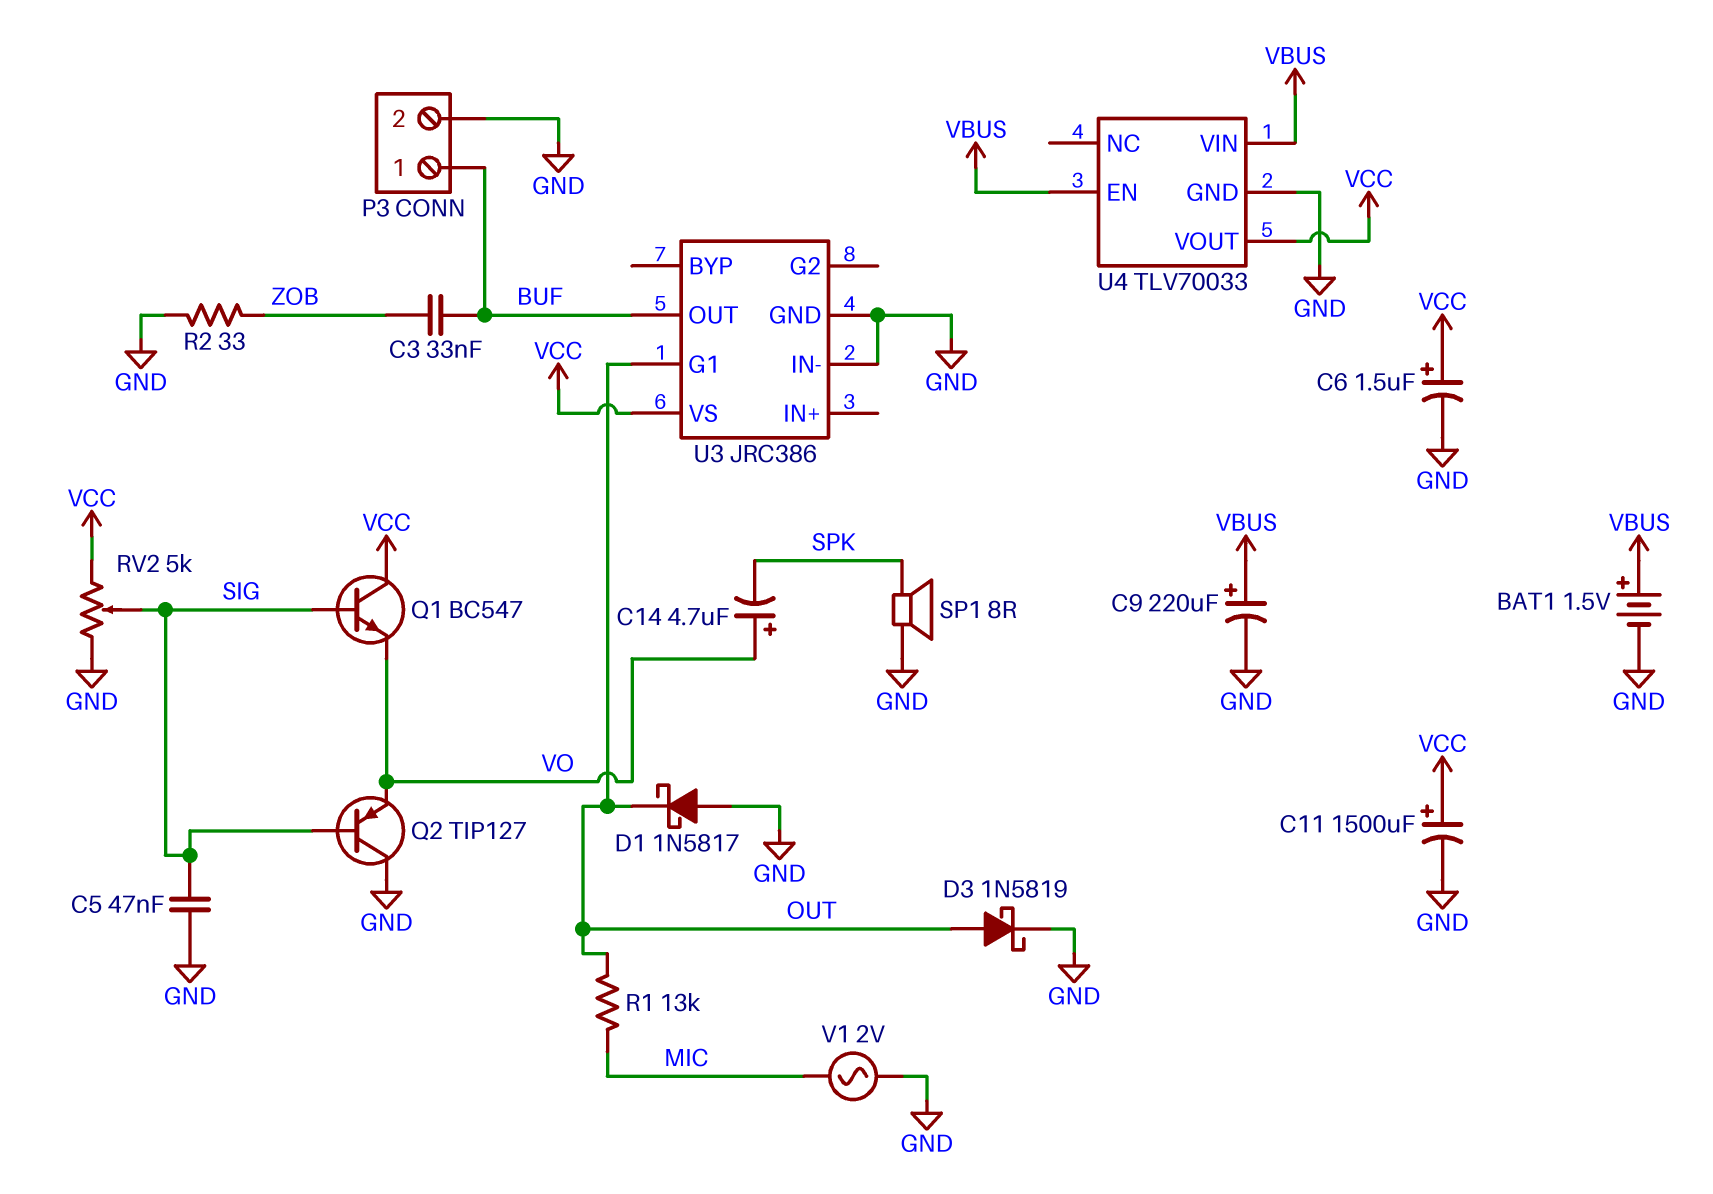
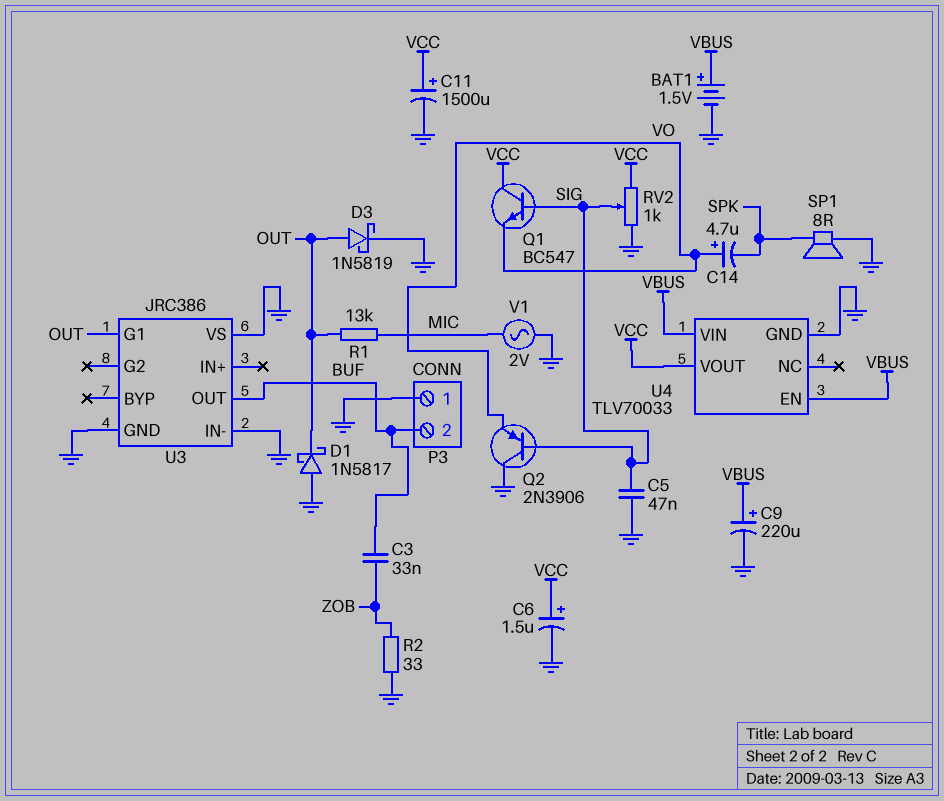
P3 pin 1: BUF -> GND
P3 pin 2: GND -> BUF
Q2: PNP TIP127 (B SIG, C GND, E VO) -> PNP 2N3906 (B SIG, C GND, E VO)
RV2: 5k (GND, VCC, wiper SIG) -> 1k (GND, VCC, wiper SIG)
U3 pin VS: VCC -> GND

